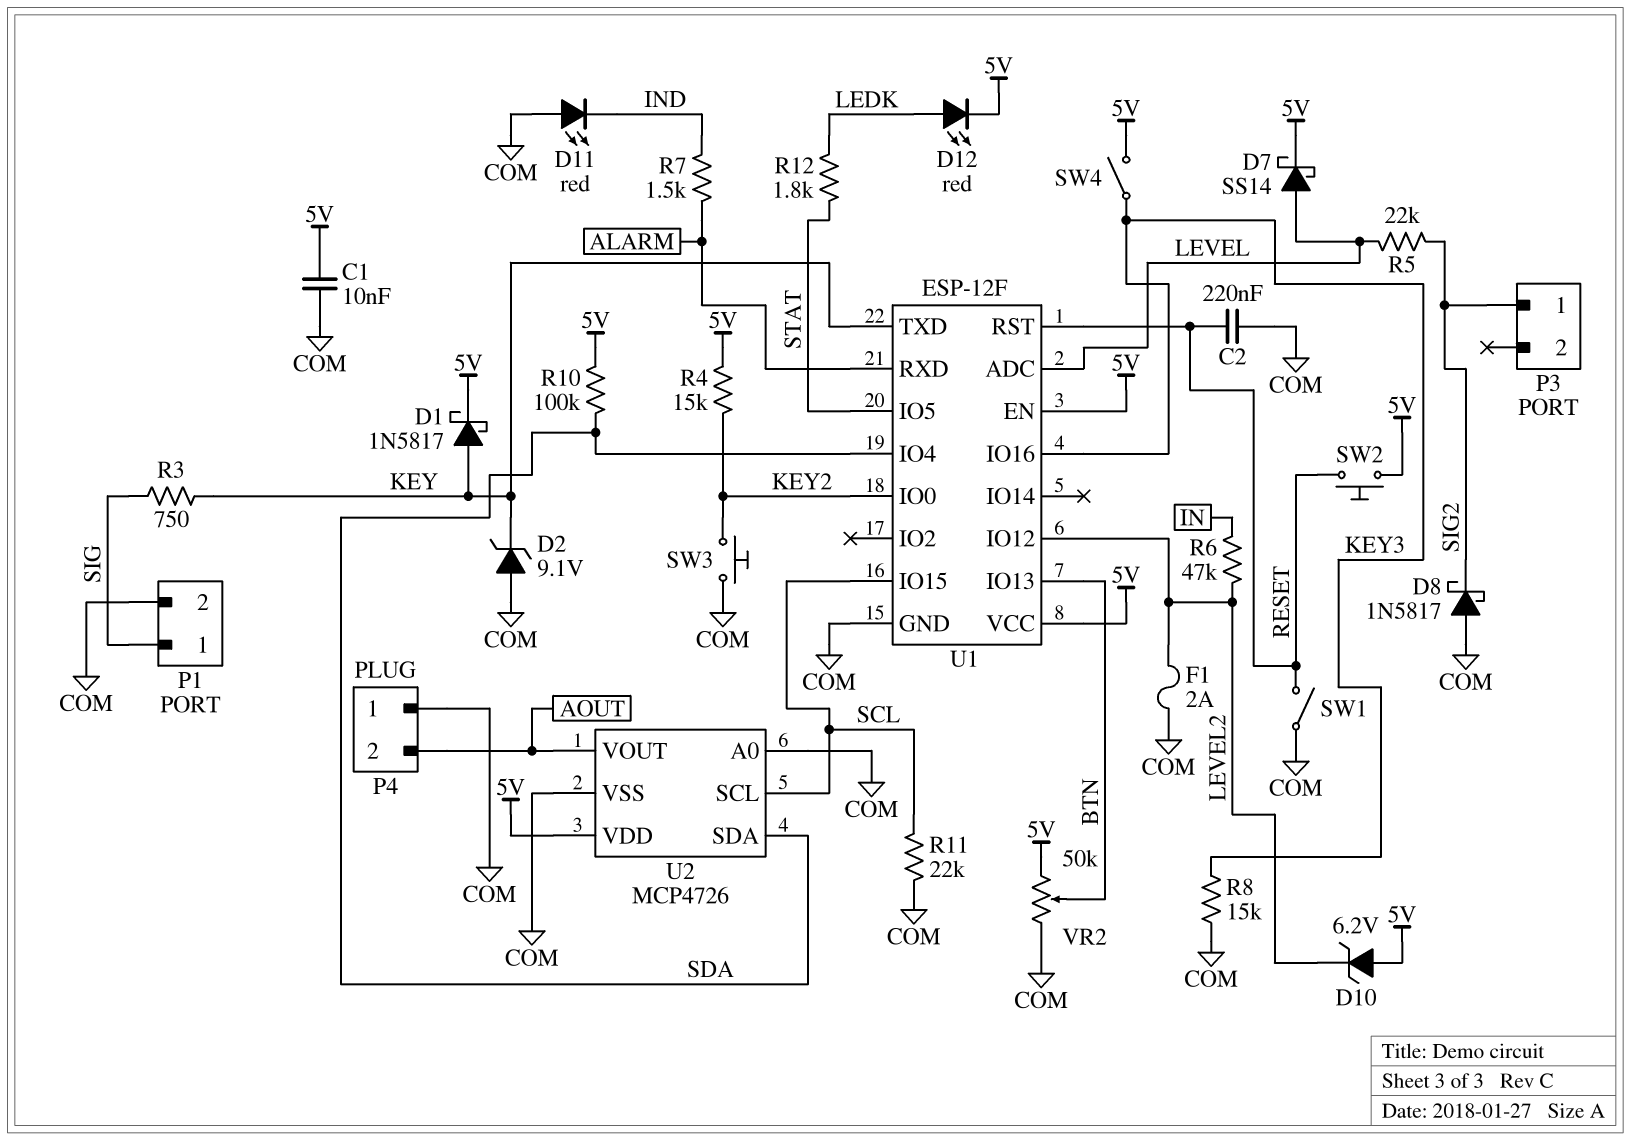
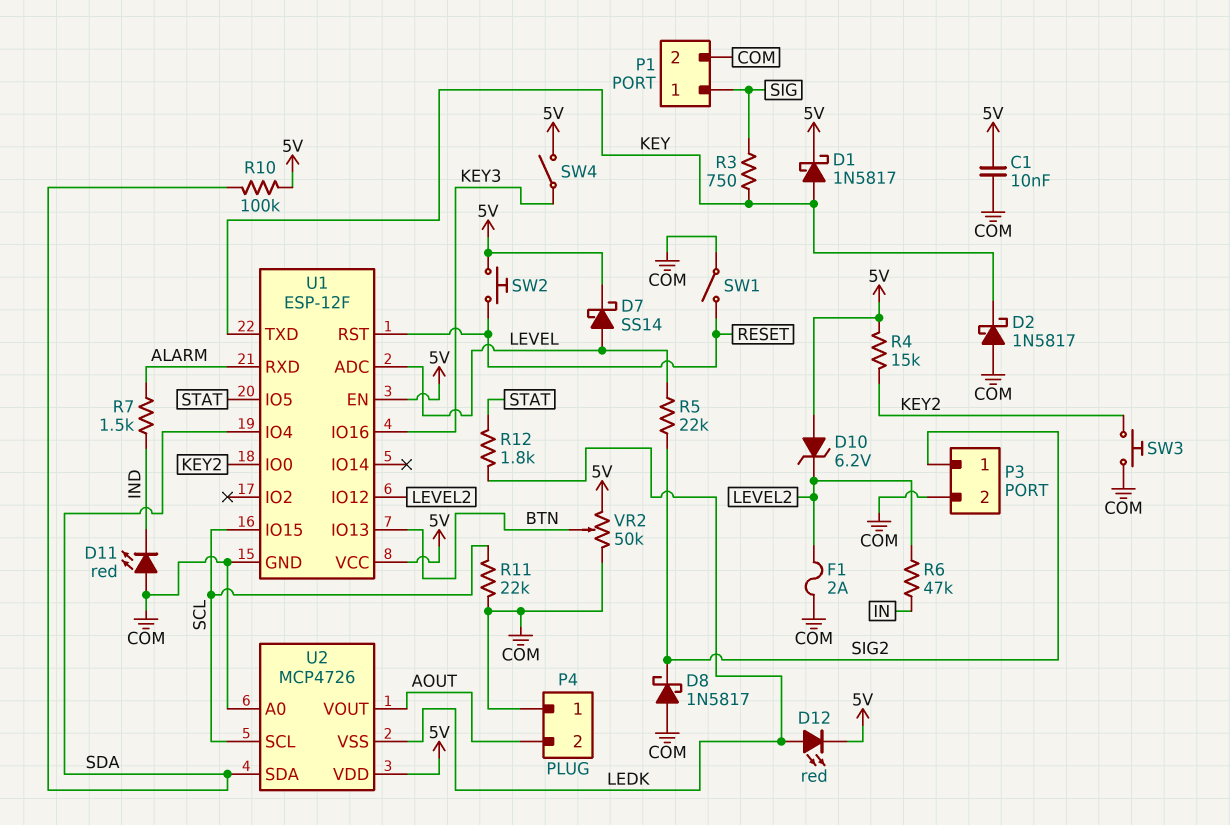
C2: 220nF (COM, RESET) -> none
D2: zener 9.1V (A COM, K KEY) -> schottky 1N5817 (A COM, K KEY)
P3 pin 2: none -> COM
R8: 15k (COM, KEY3) -> none
U2 pin VSS: COM -> LEDK

